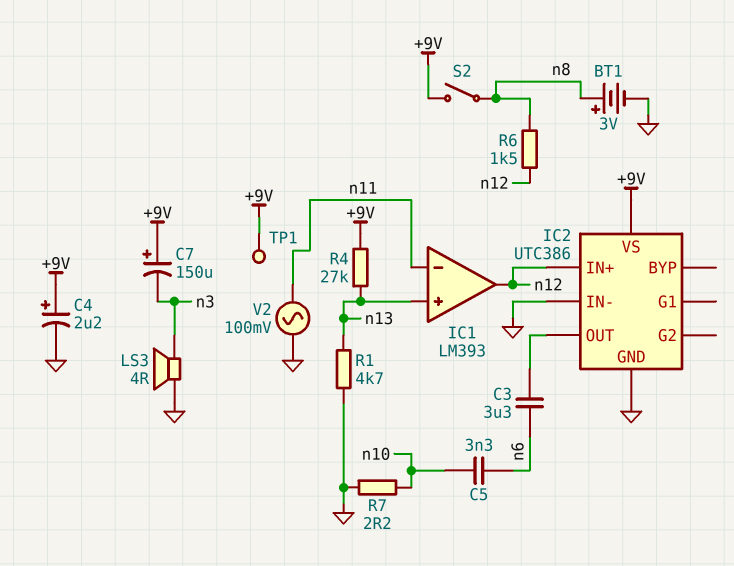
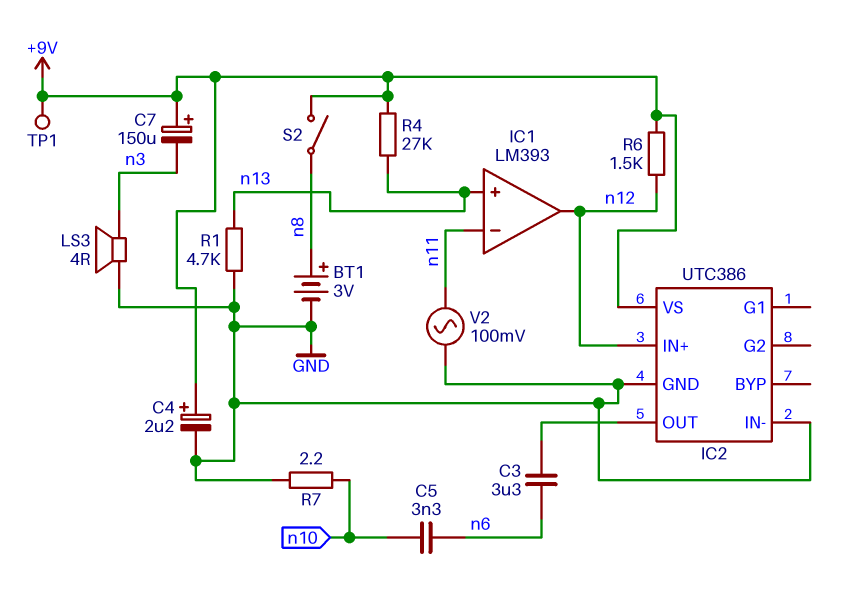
R6: 1.5k (n8, n12) -> 1.5k (+9V, n12)

